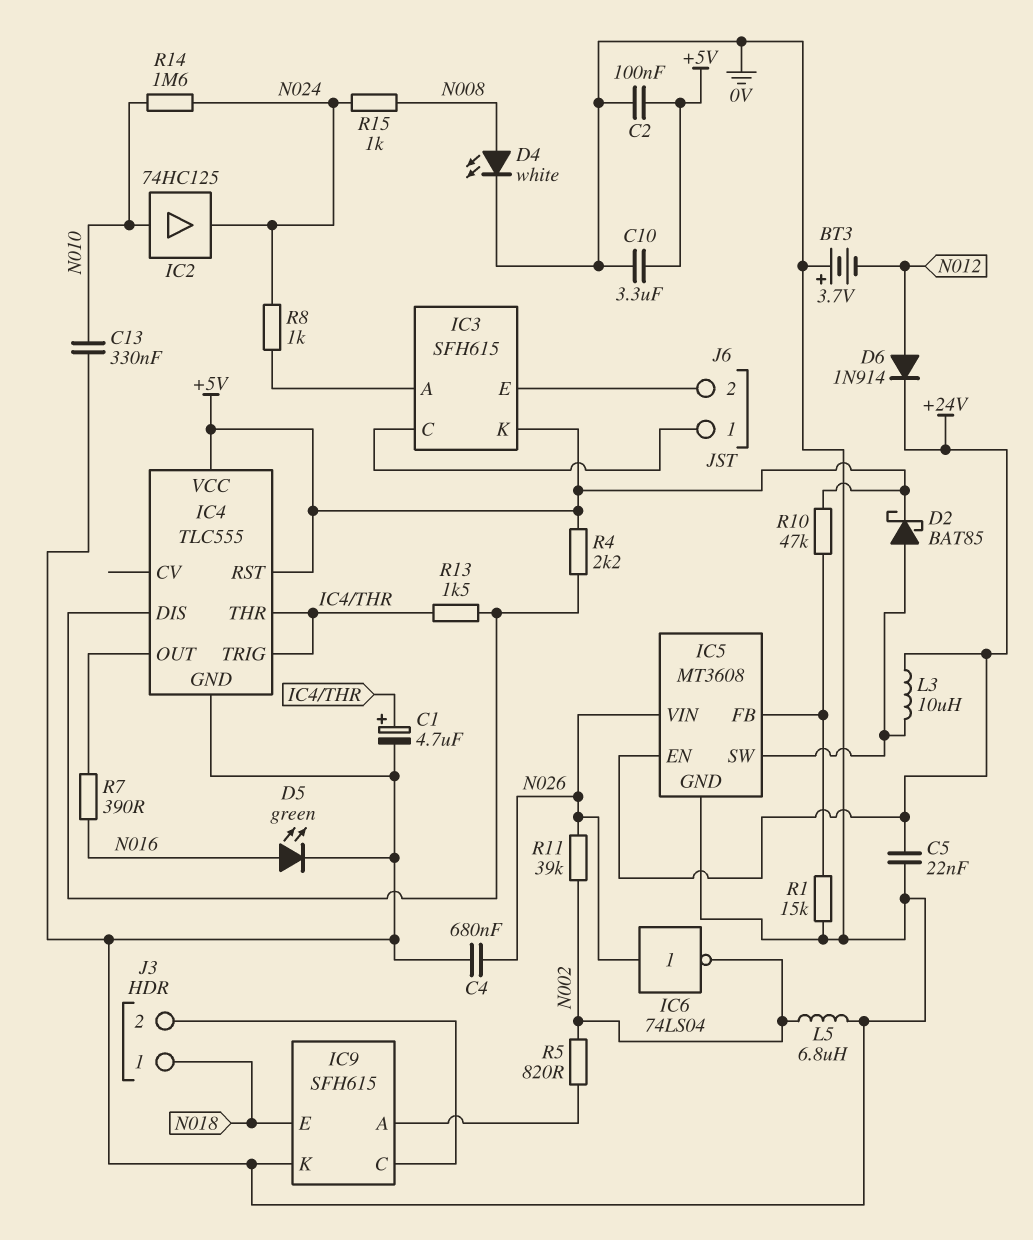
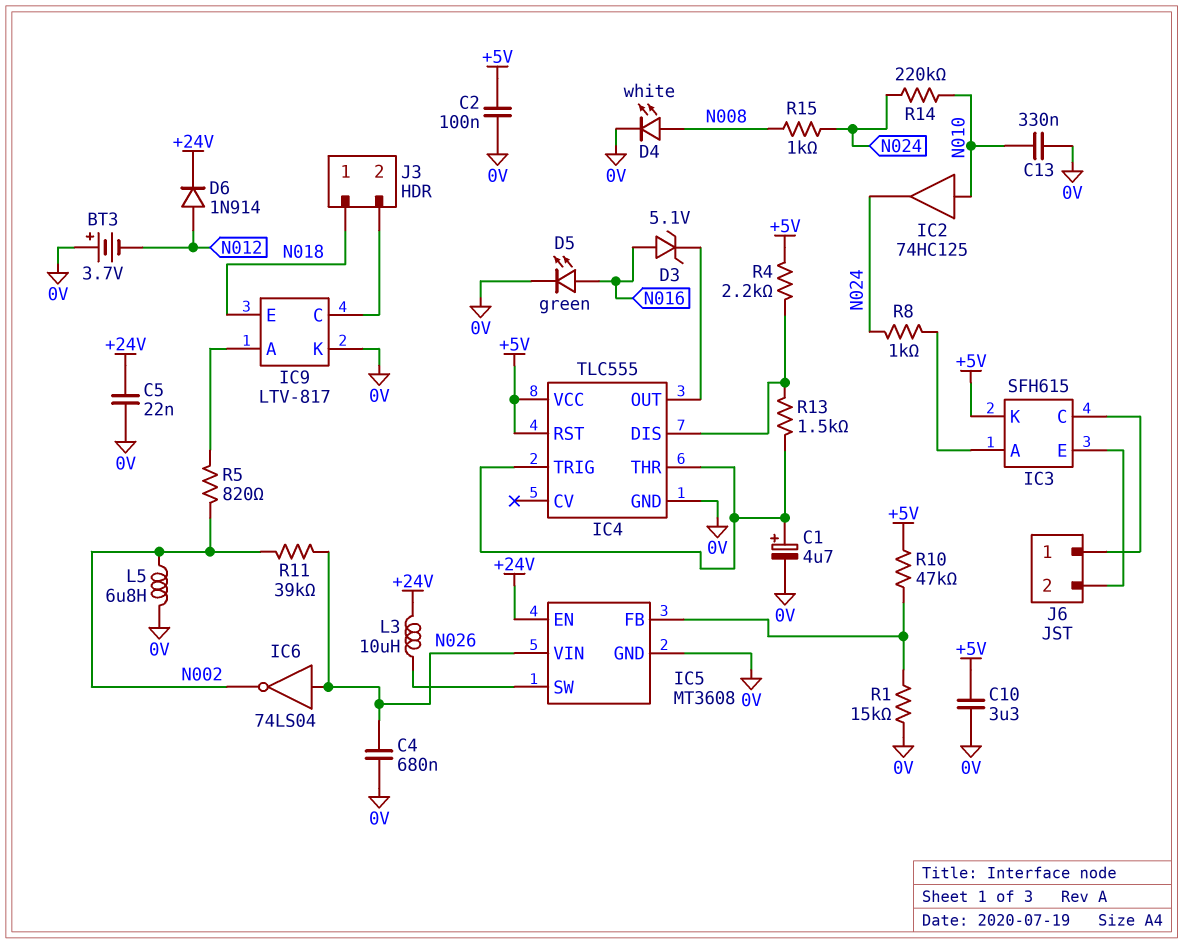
D2: schottky BAT85 (A IC5/SW, K +5V) -> none
D3: none -> zener 5.1V (A N016, K IC4/OUT)
IC9: SFH615 -> LTV-817
R7: 390 (IC4/OUT, N016) -> none
R14: 1.6M (N010, N024) -> 220k (N010, N024)

